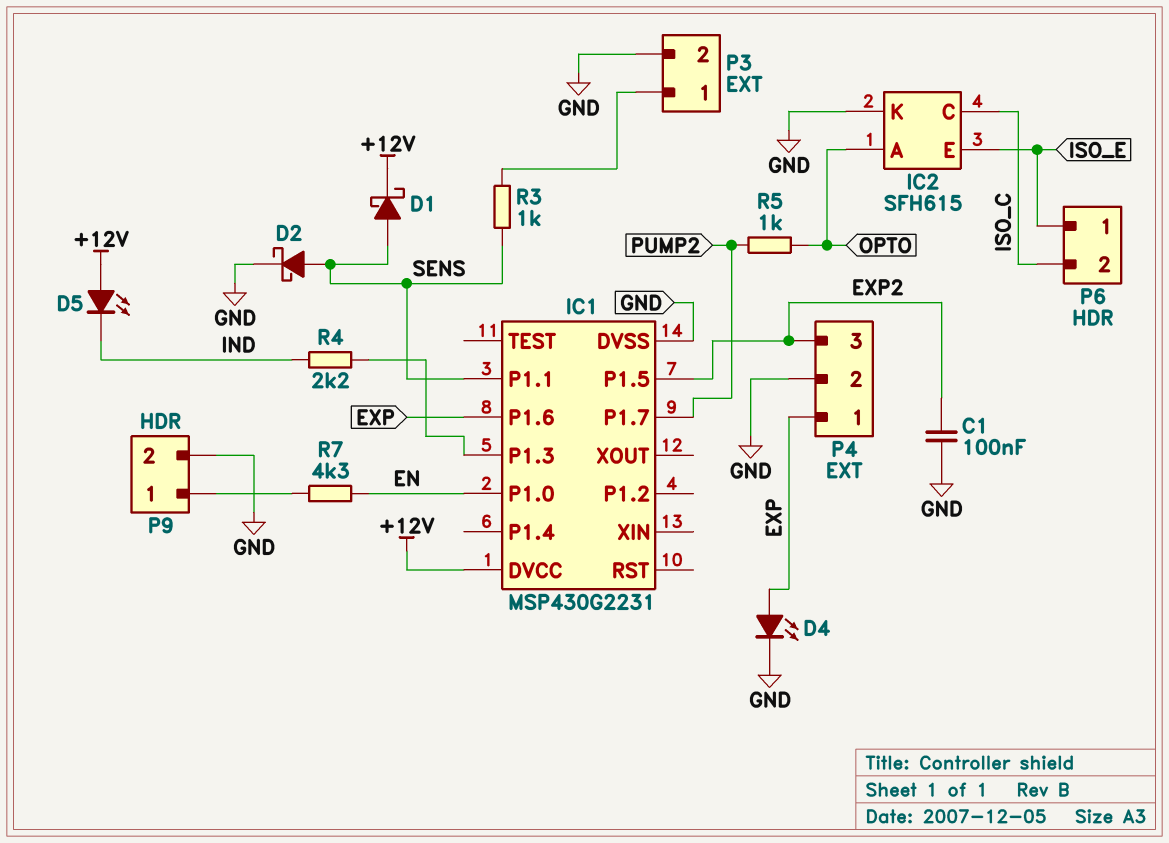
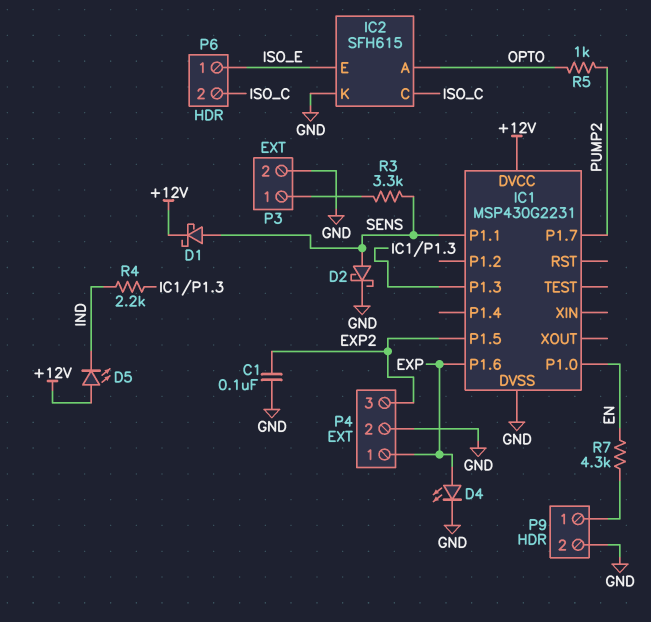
R3: 1k (P3/1, SENS) -> 3.3k (P3/1, SENS)

